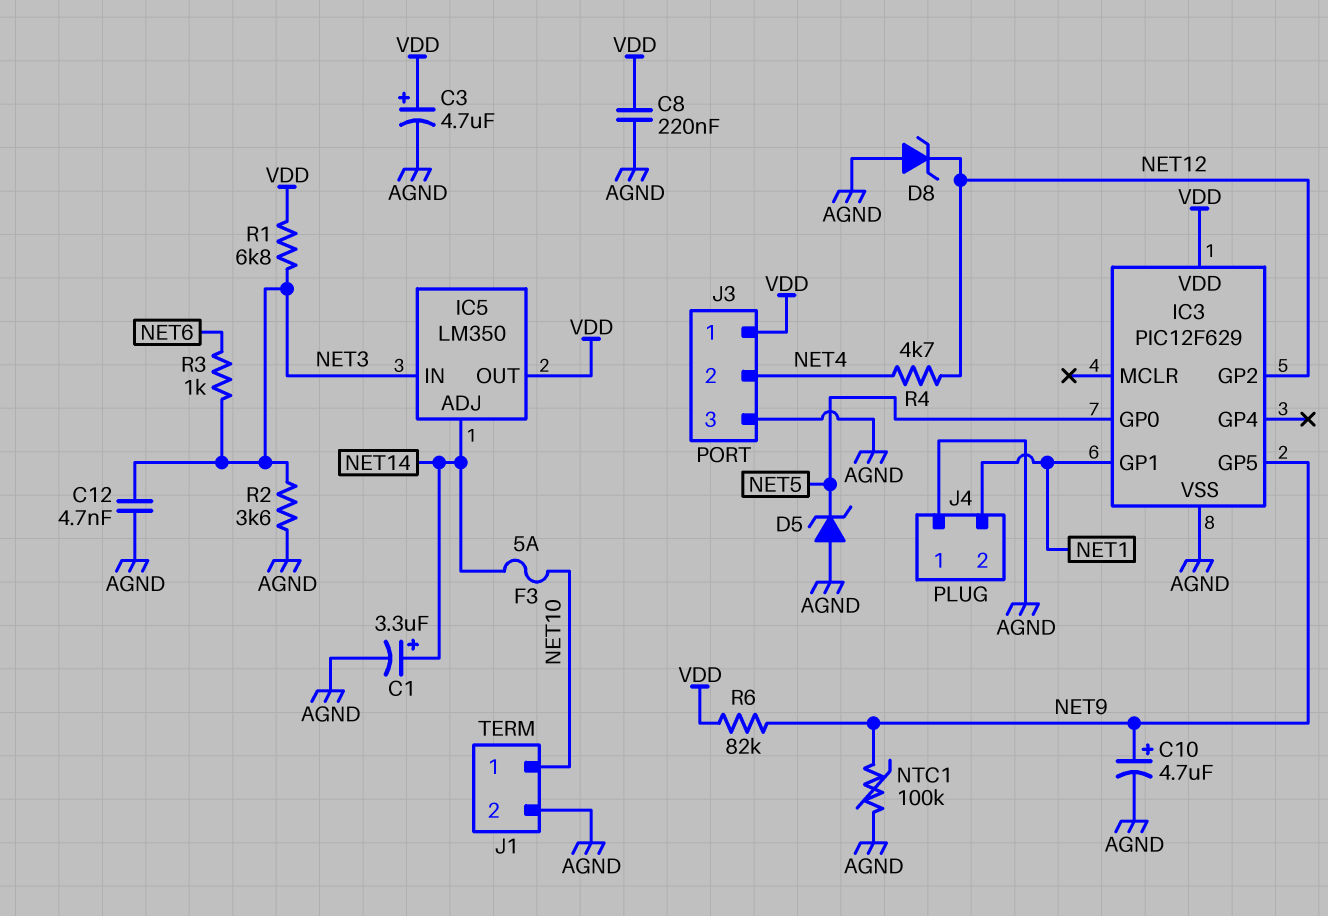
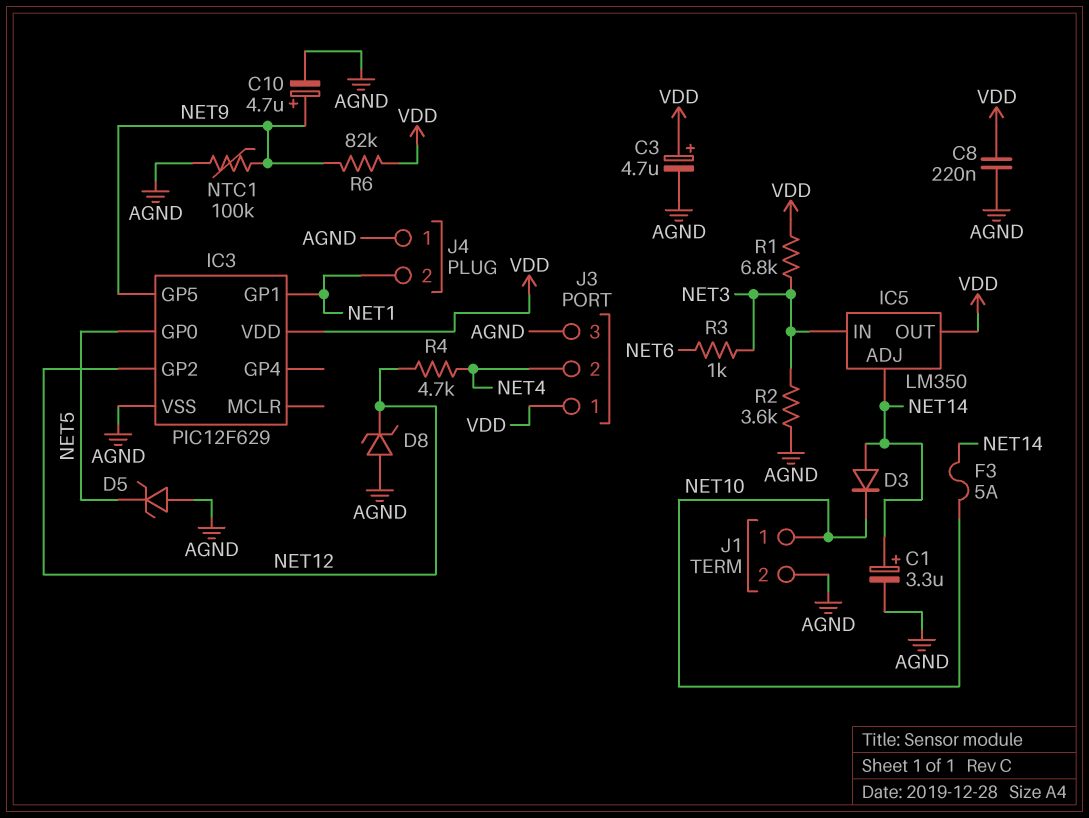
C12: 4.7nF (AGND, NET3) -> none
D3: none -> diode (A NET14, K NET10)

